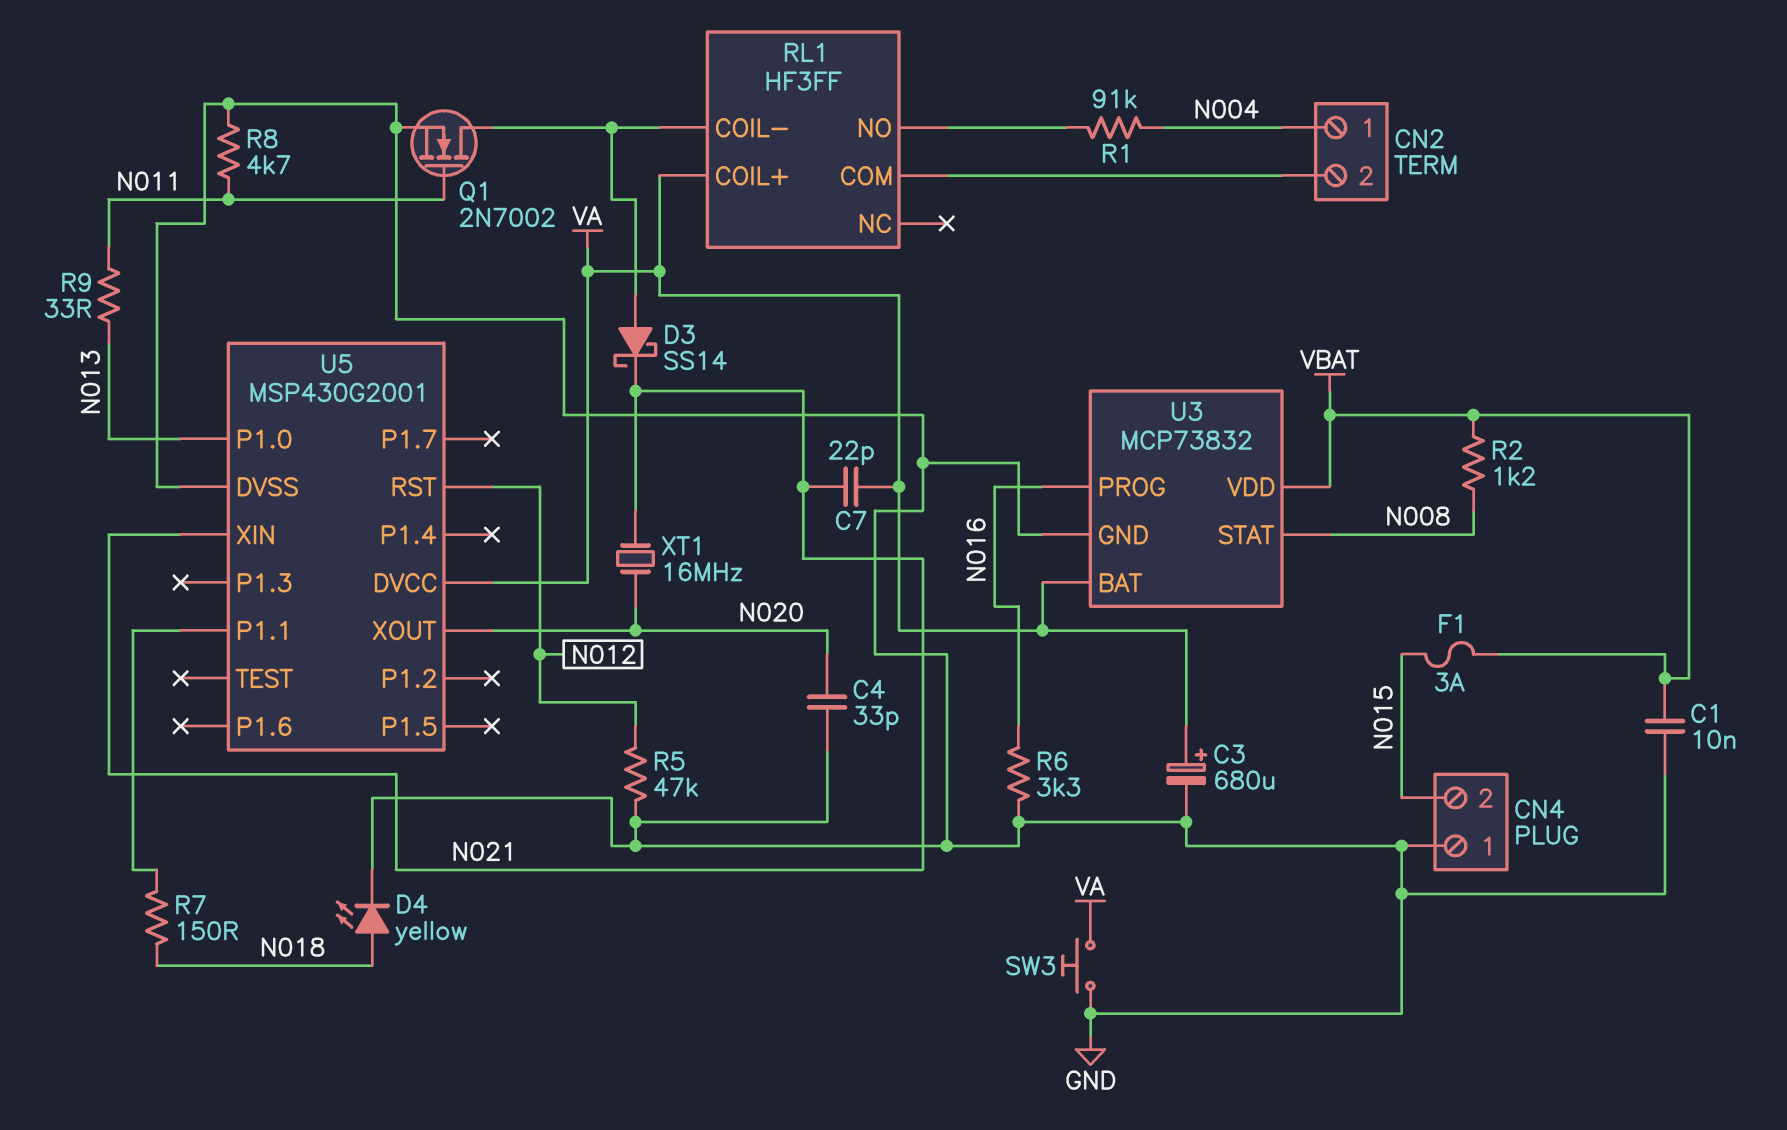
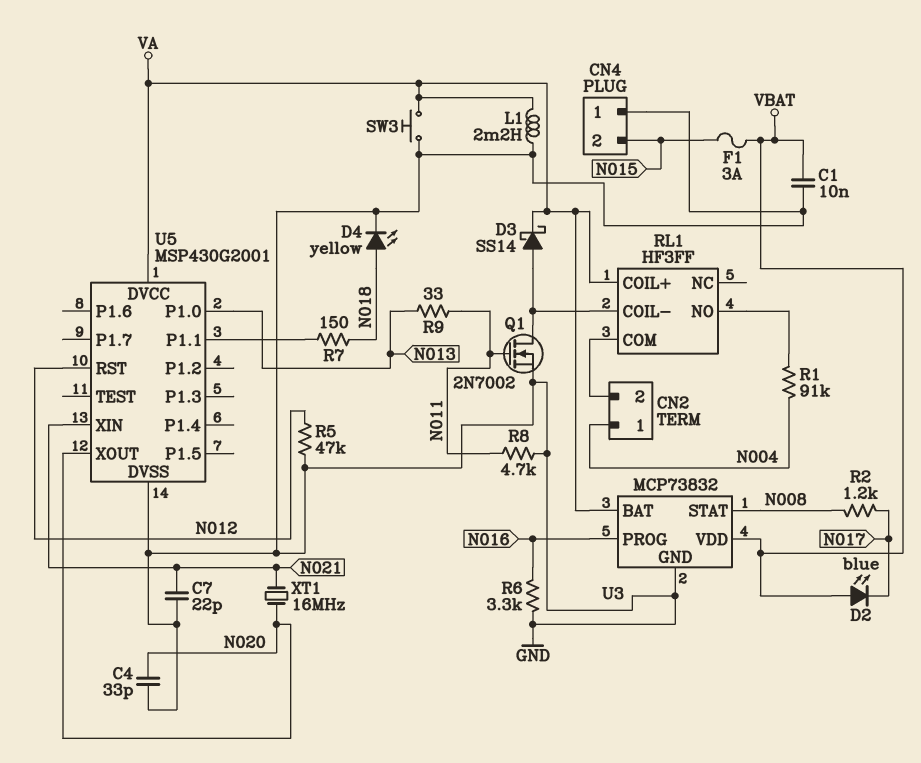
C3: 680uF (plus VA, minus GND) -> none
C7: 22pF (N021, VA) -> 22pF (GND, N021)
D2: none -> LED blue (A VBAT, K N017)
D3: schottky SS14 (A RL1/COIL-, K N021) -> schottky SS14 (A RL1/COIL-, K VA)
L1: none -> 2.2mH (GND, VA)
R2: 1.2k (N008, VBAT) -> 1.2k (N008, N017)

